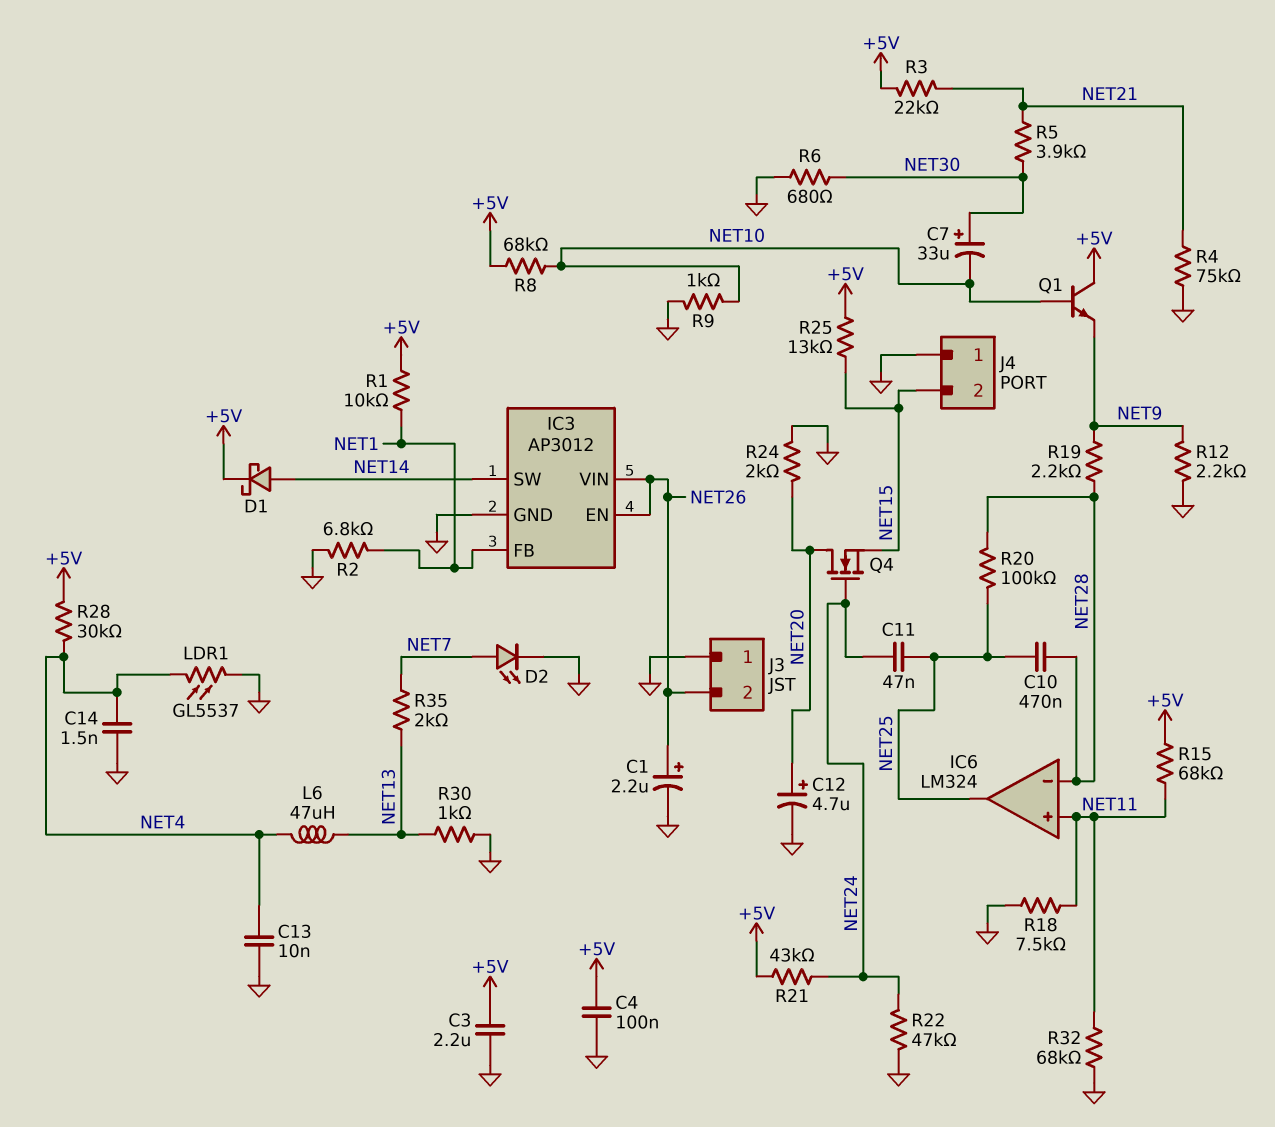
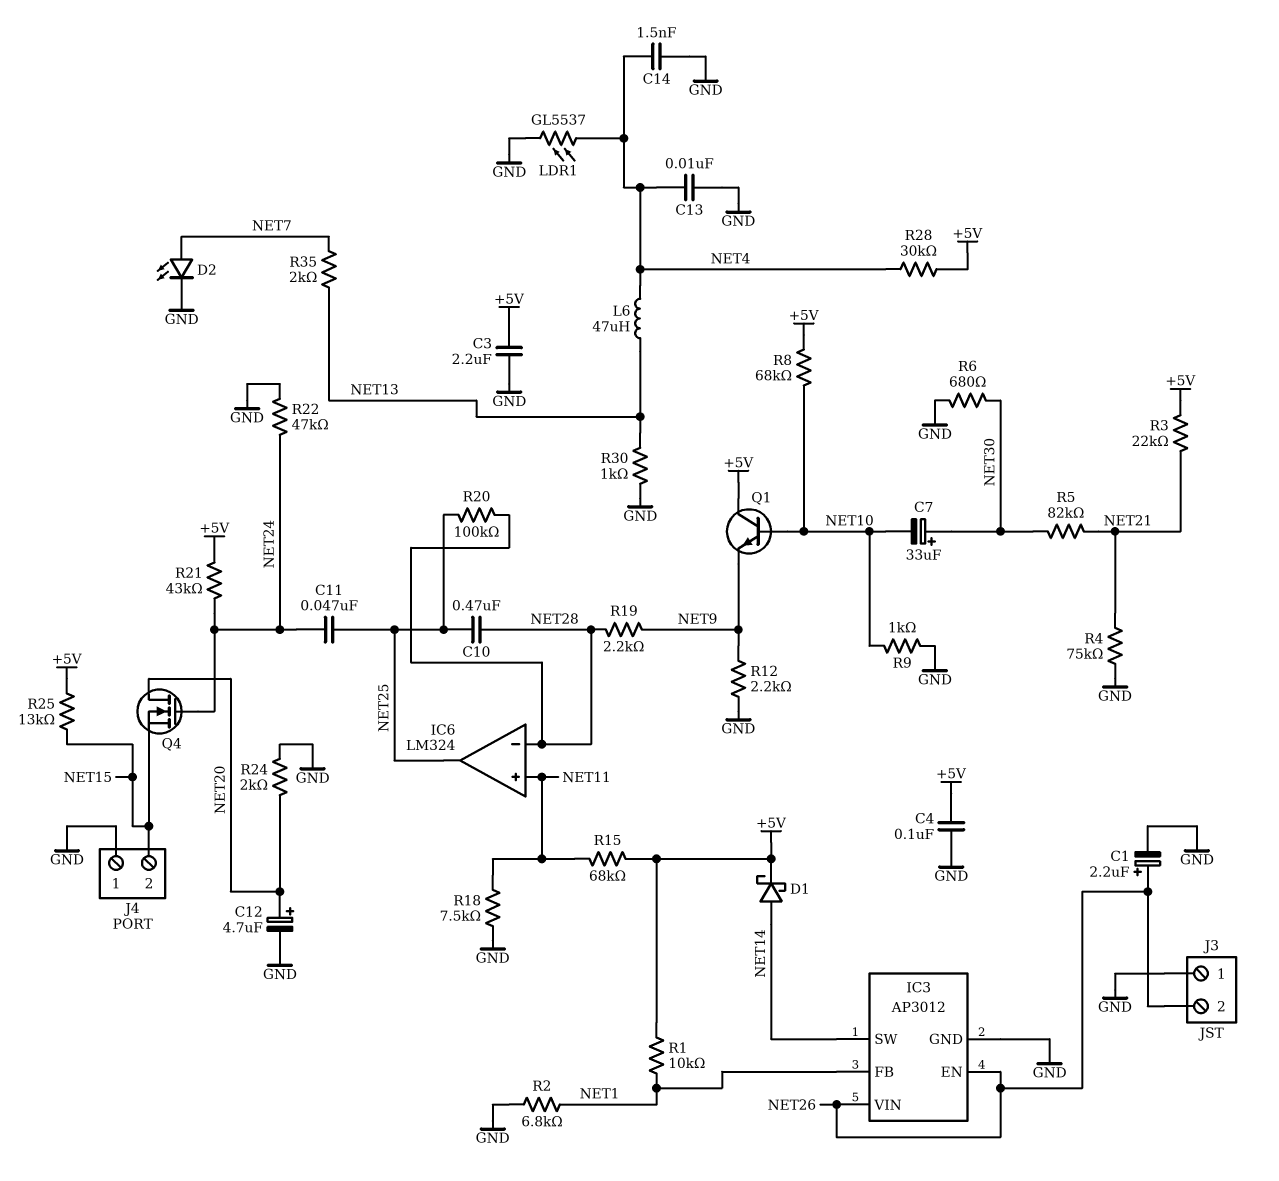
R5: 3.9k (NET21, NET30) -> 82k (NET21, NET30)
R32: 68k (GND, NET11) -> none

